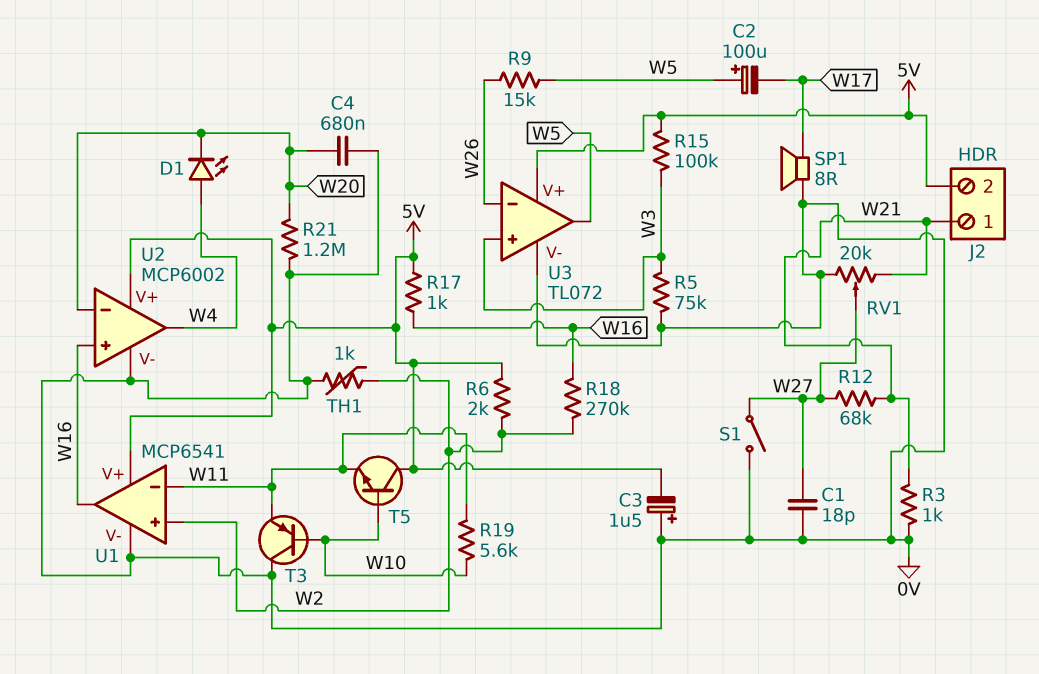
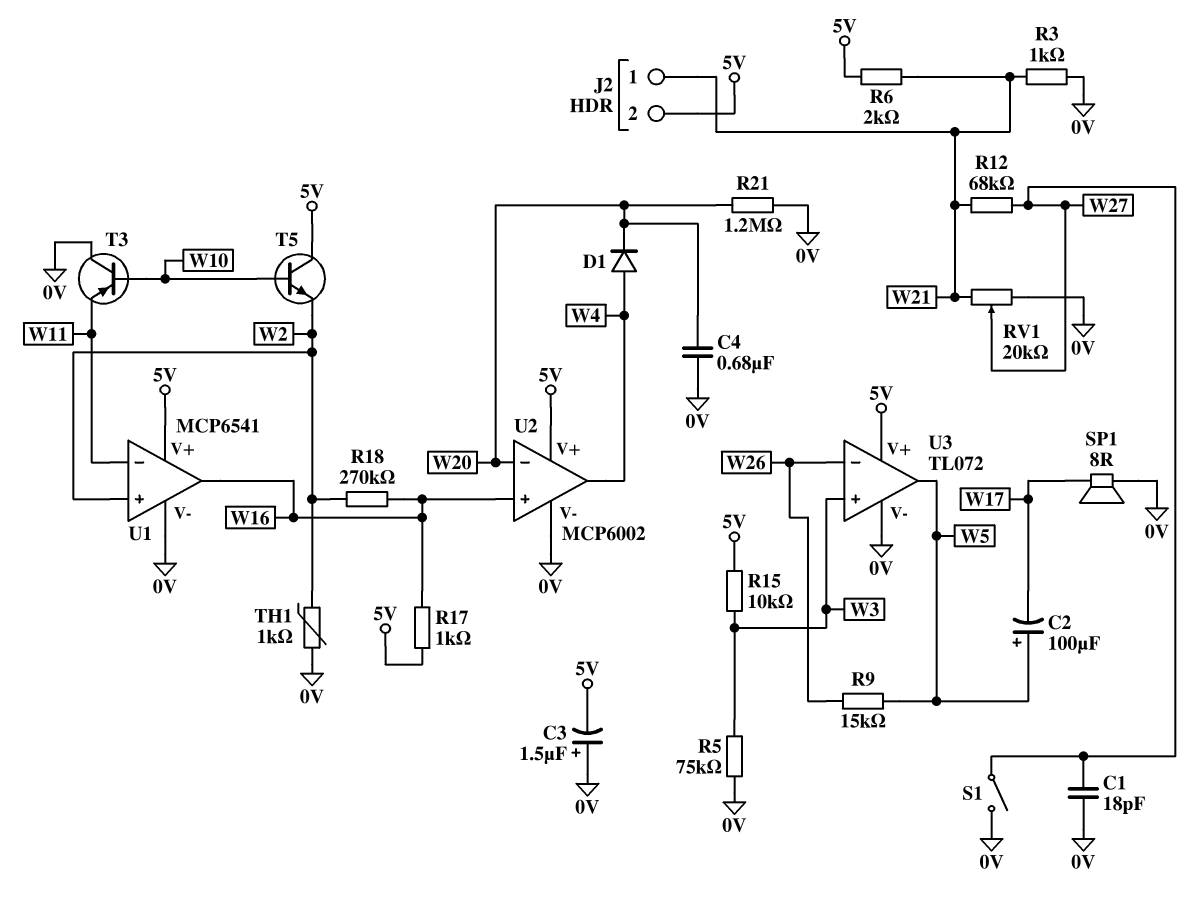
D1: LED (A W4, K W20) -> diode (A W4, K W20)
R6: 2k (5V, W2) -> 2k (5V, W21)
R15: 100k (5V, W3) -> 10k (5V, W3)
R19: 5.6k (W10, W11) -> none
T5: NPN (B W10, C 5V, E W11) -> NPN (B W10, C 5V, E W2)

